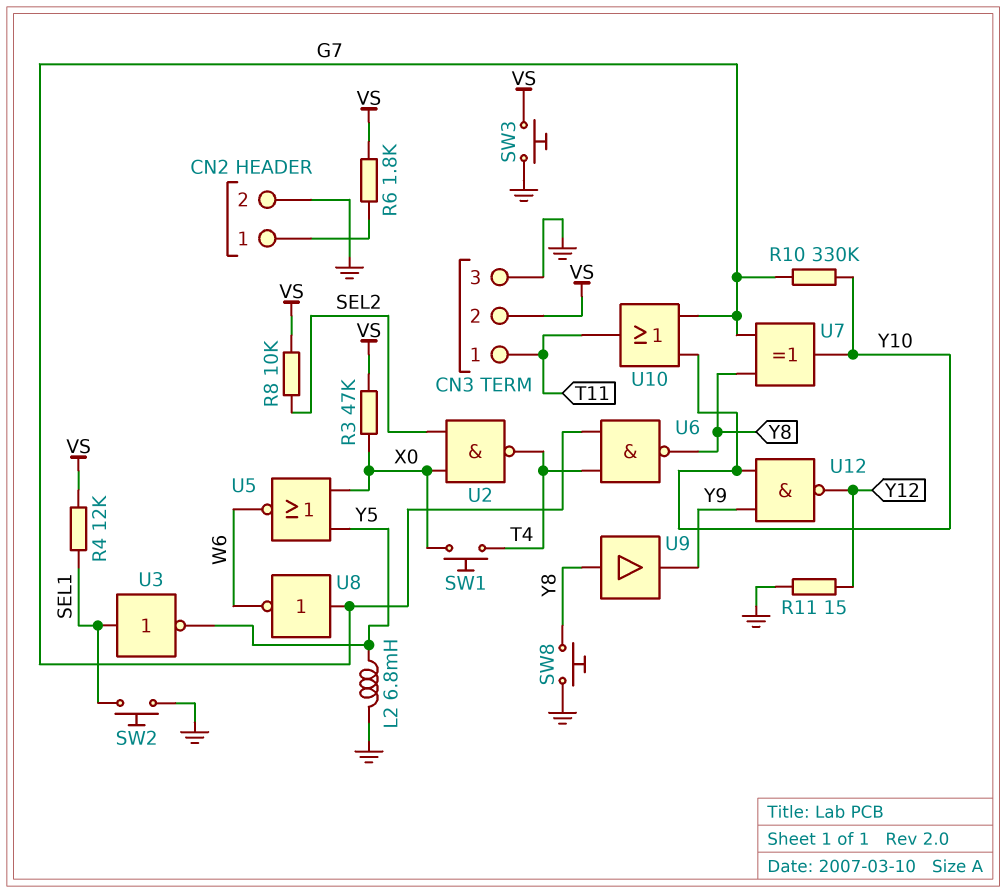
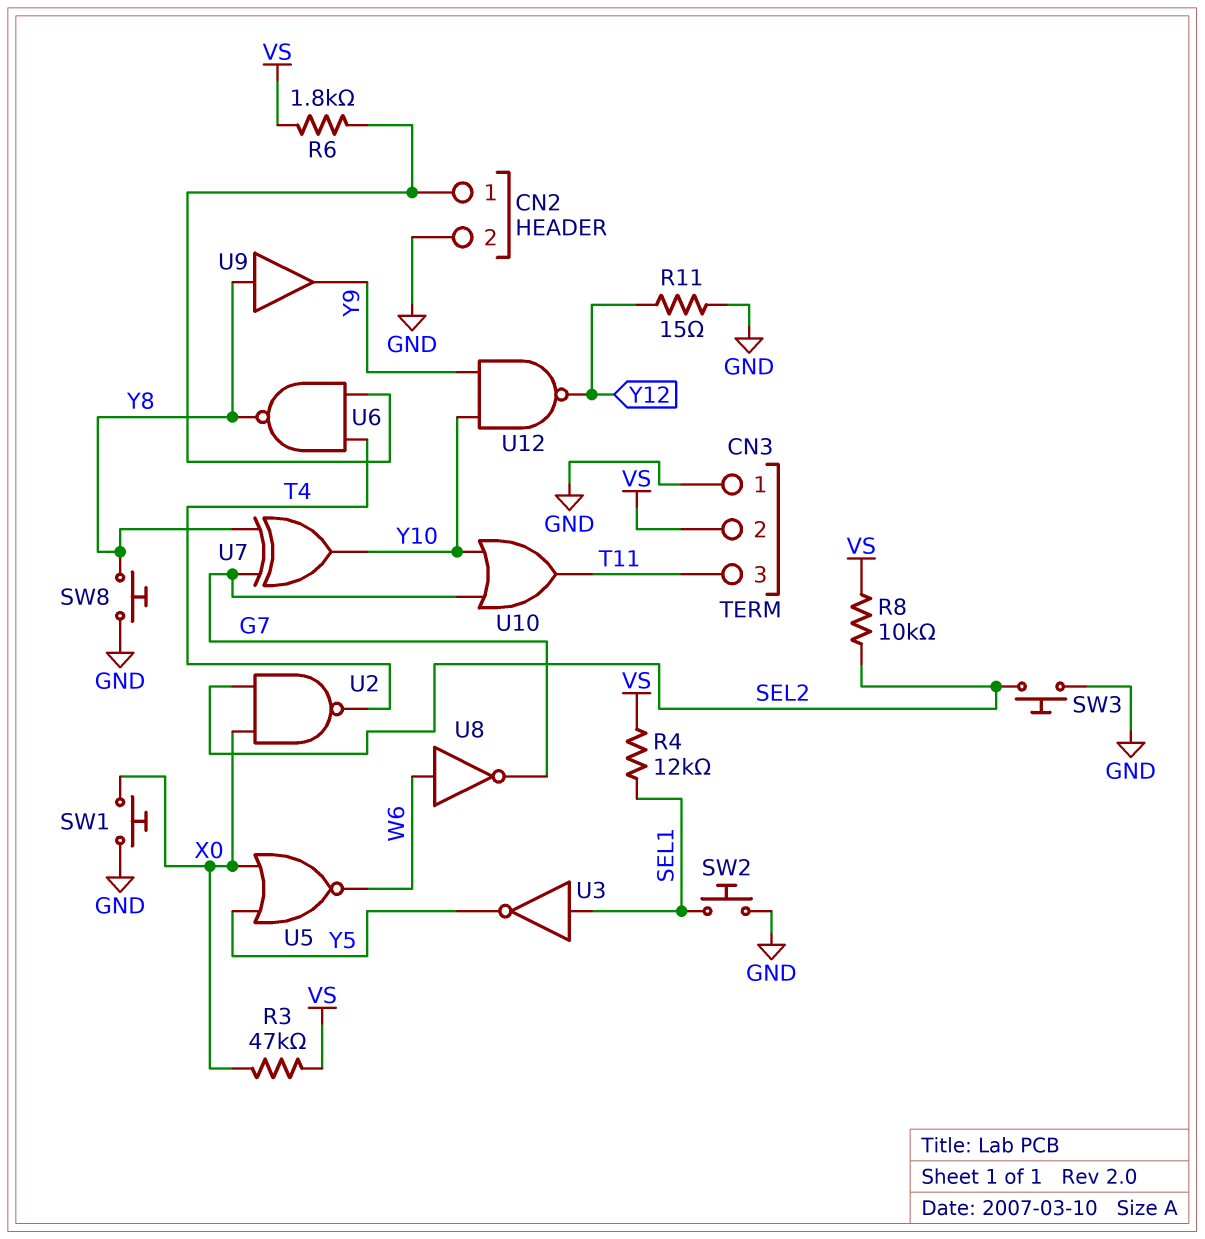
CN3 pin 1: T11 -> GND
CN3 pin 3: GND -> T11
L2: 6.8mH (GND, Y5) -> none
R10: 330k (G7, Y10) -> none
SW1: button (T4, X0) -> button (GND, X0)
SW3: button (GND, VS) -> button (GND, SEL2)
U6: NAND (in G7, in T4, out Y8) -> NAND (in CN2/1, in T4, out Y8)
U8: NOT (in G7, out W6) -> NOT (in W6, out G7)

